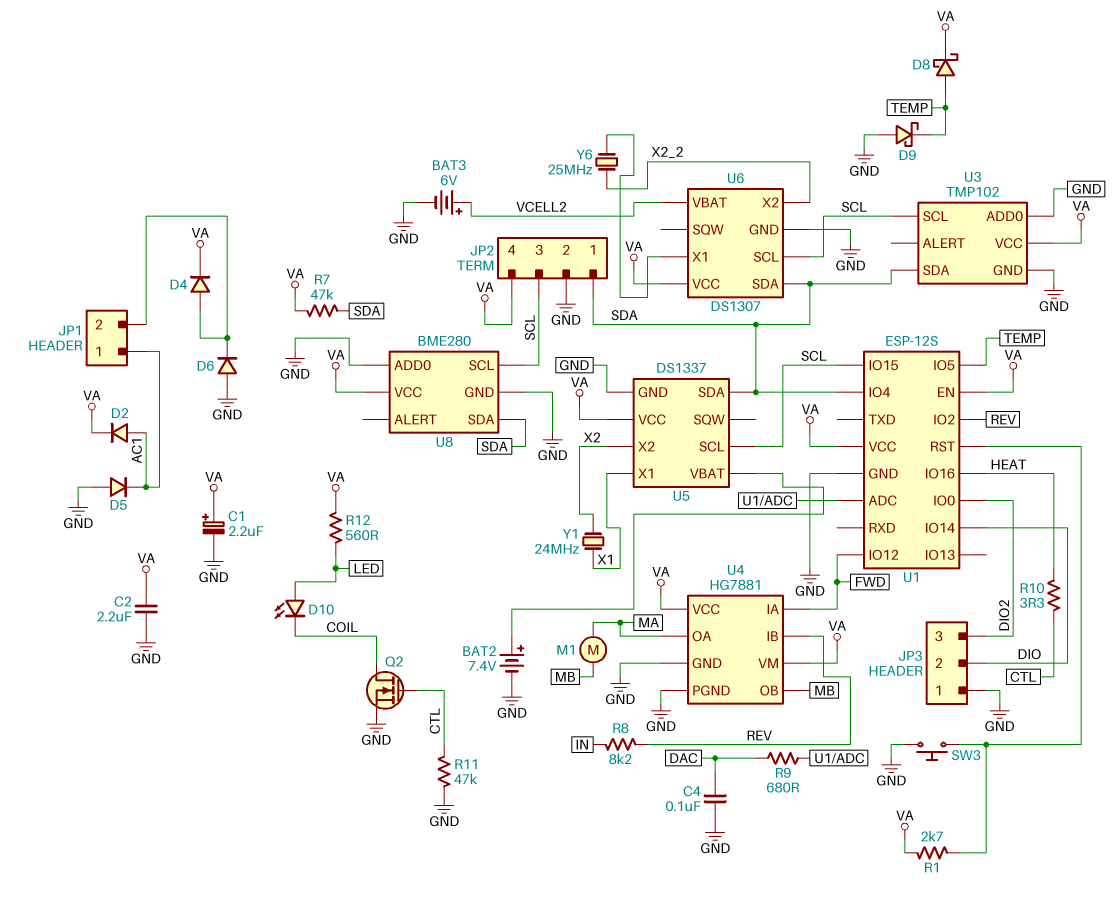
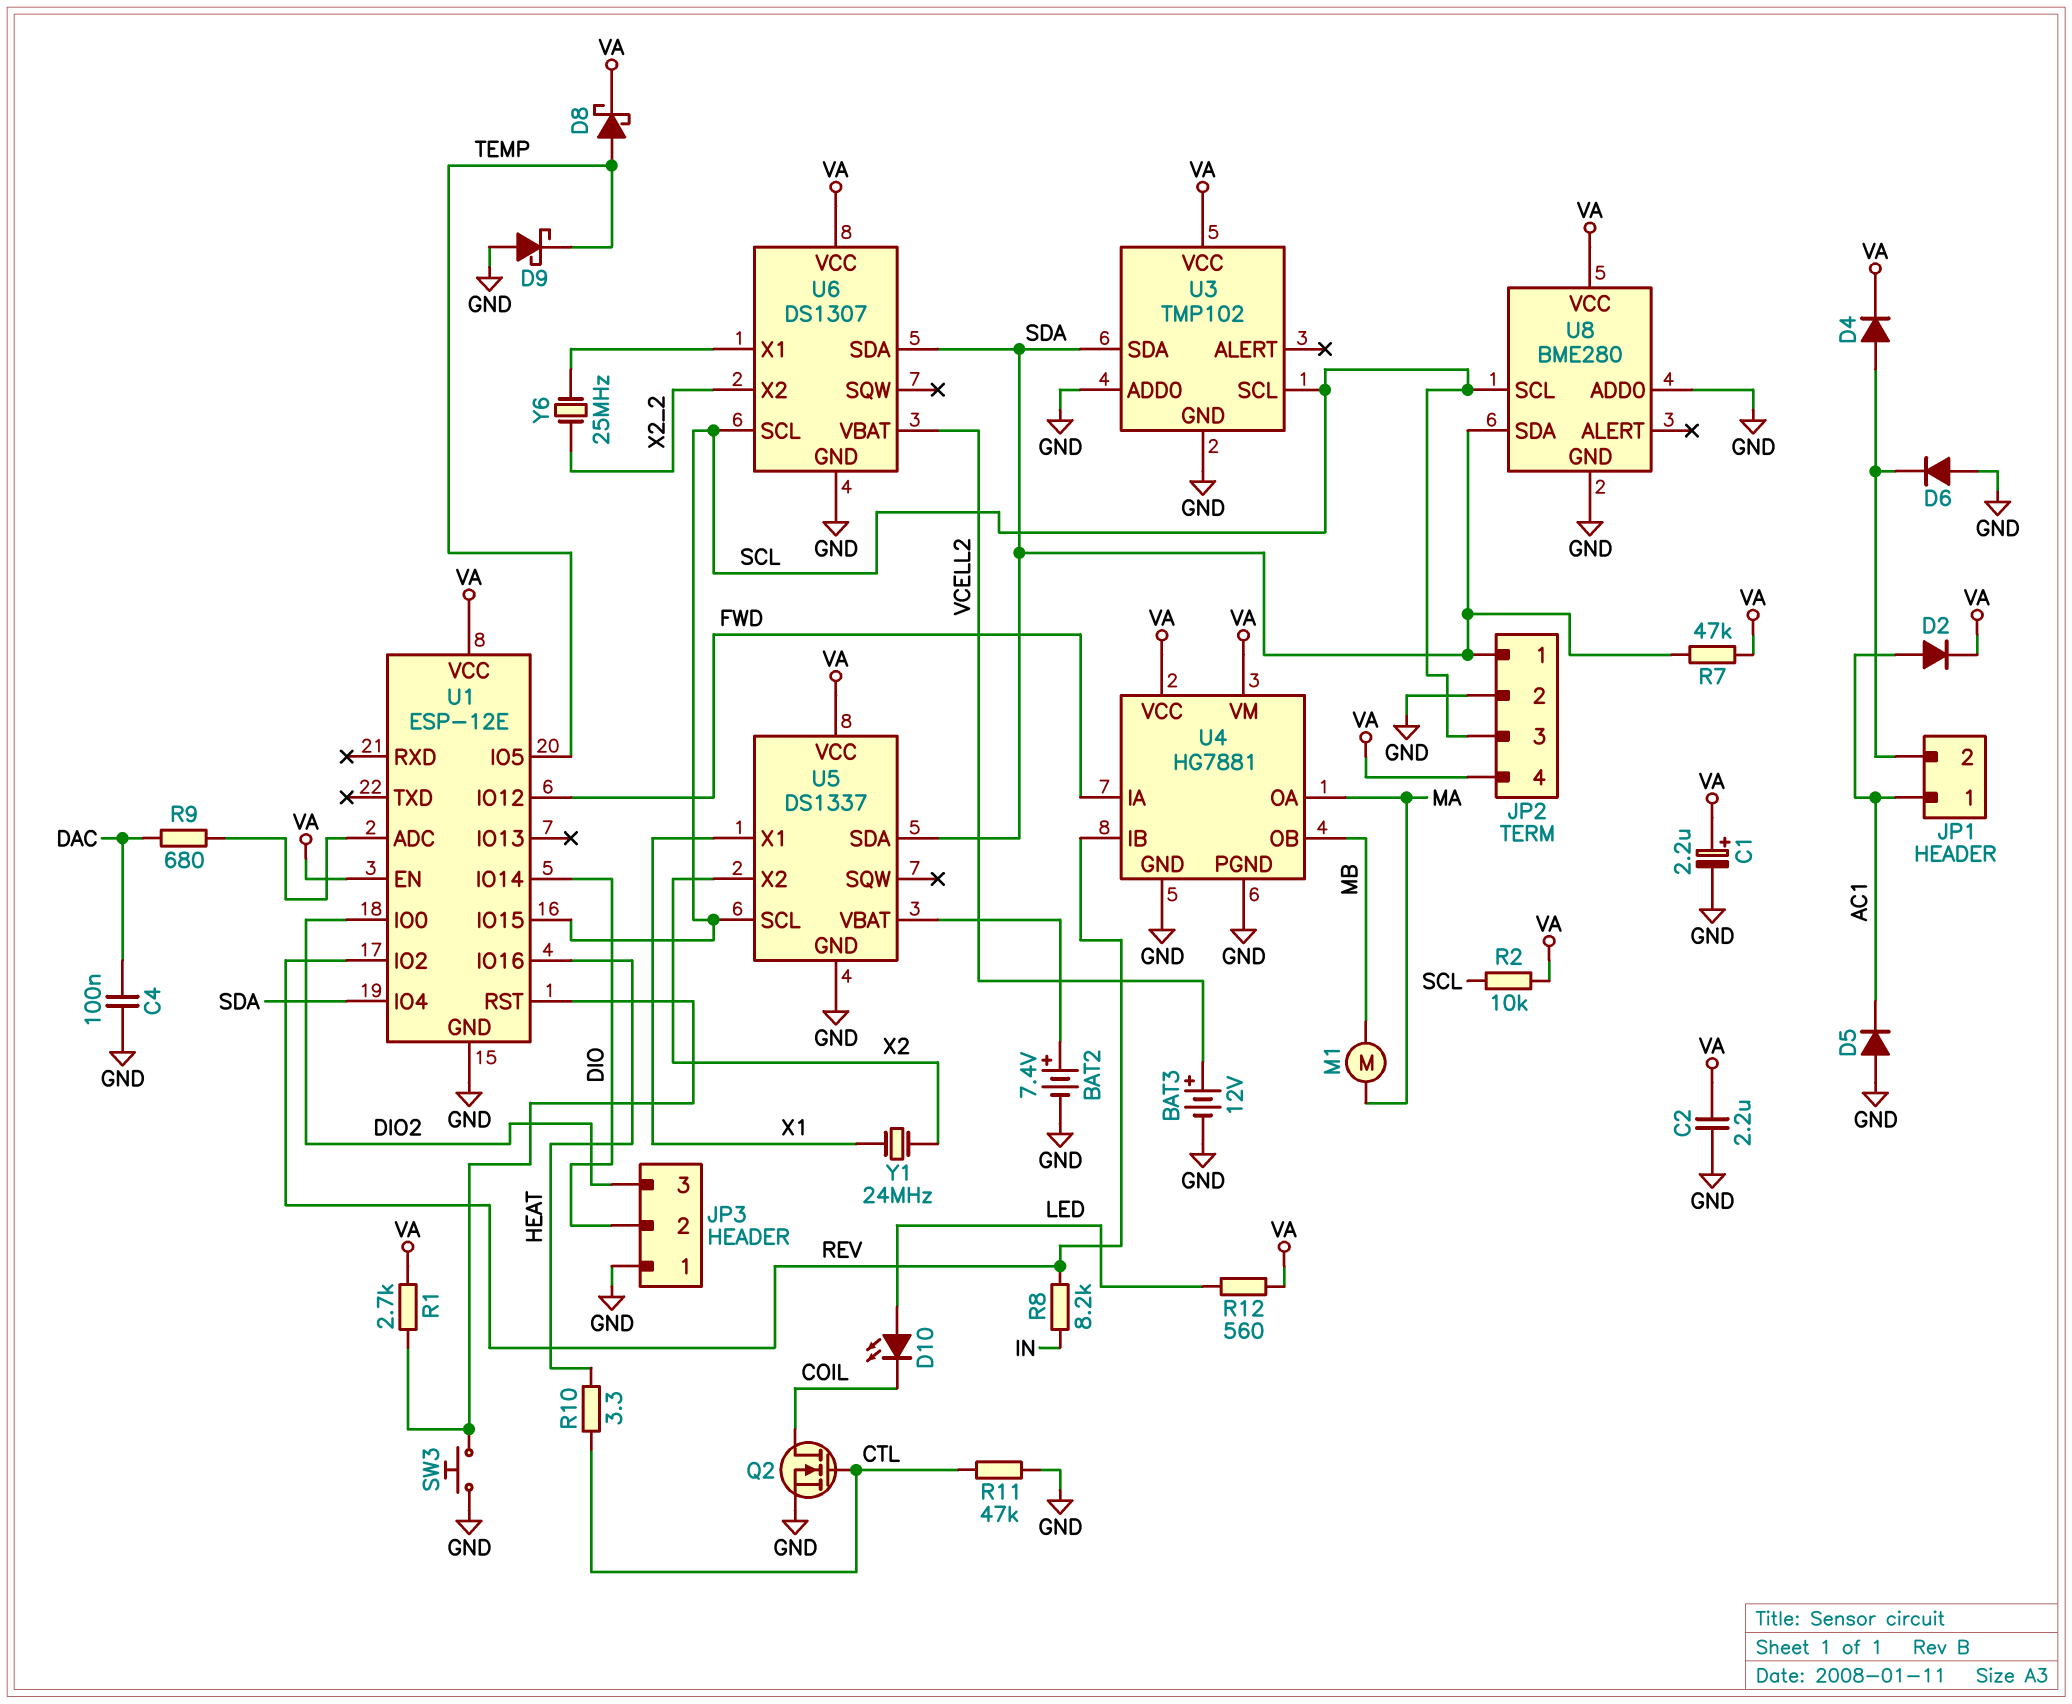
BAT3: 6V (plus VCELL2, minus GND) -> 12V (plus VCELL2, minus GND)
R2: none -> 10k (SCL, VA)
U1: ESP-12S -> ESP-12E

